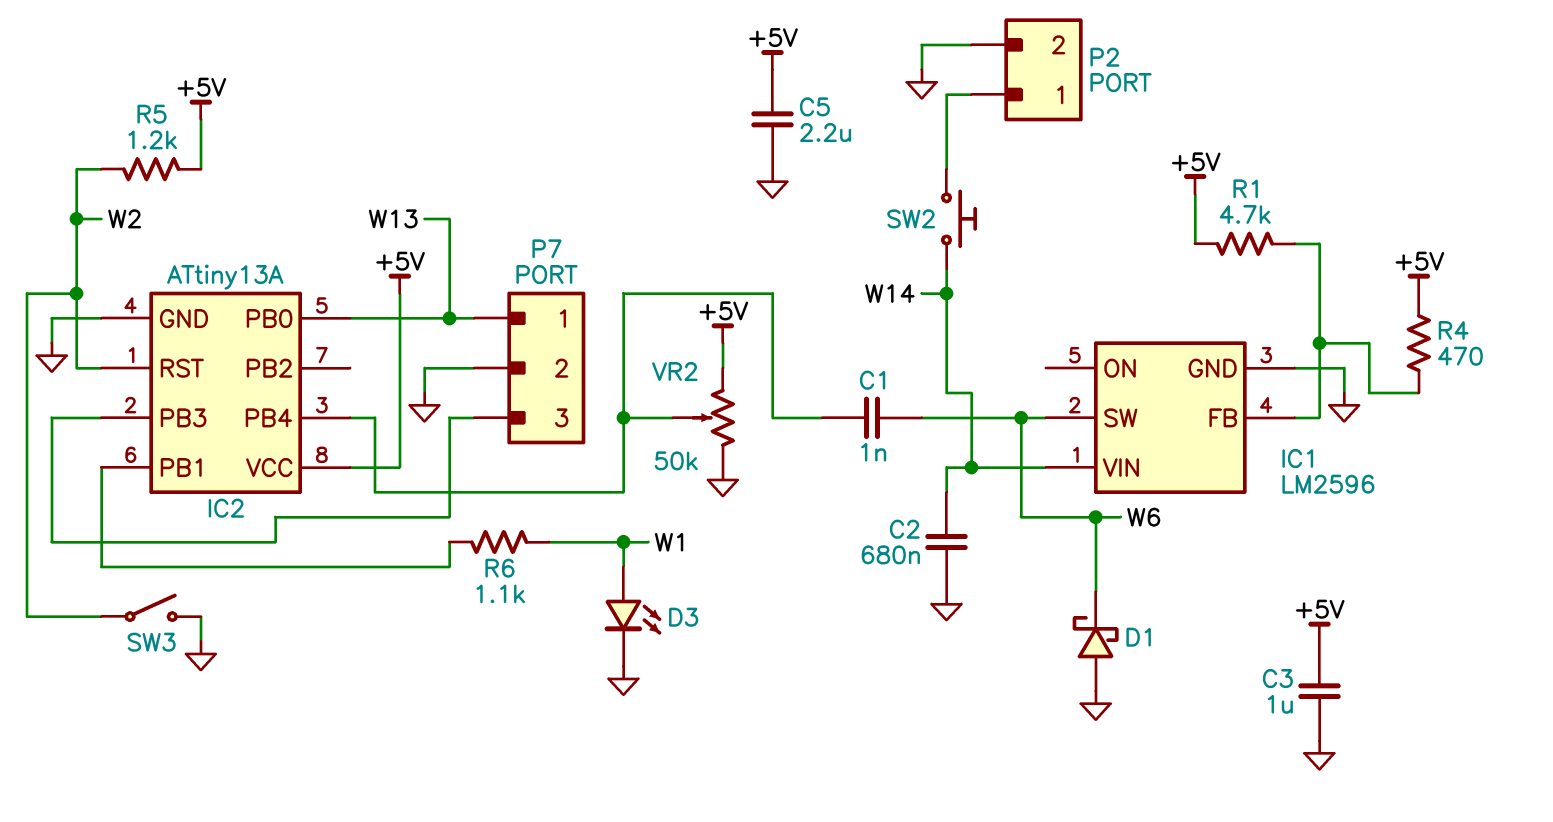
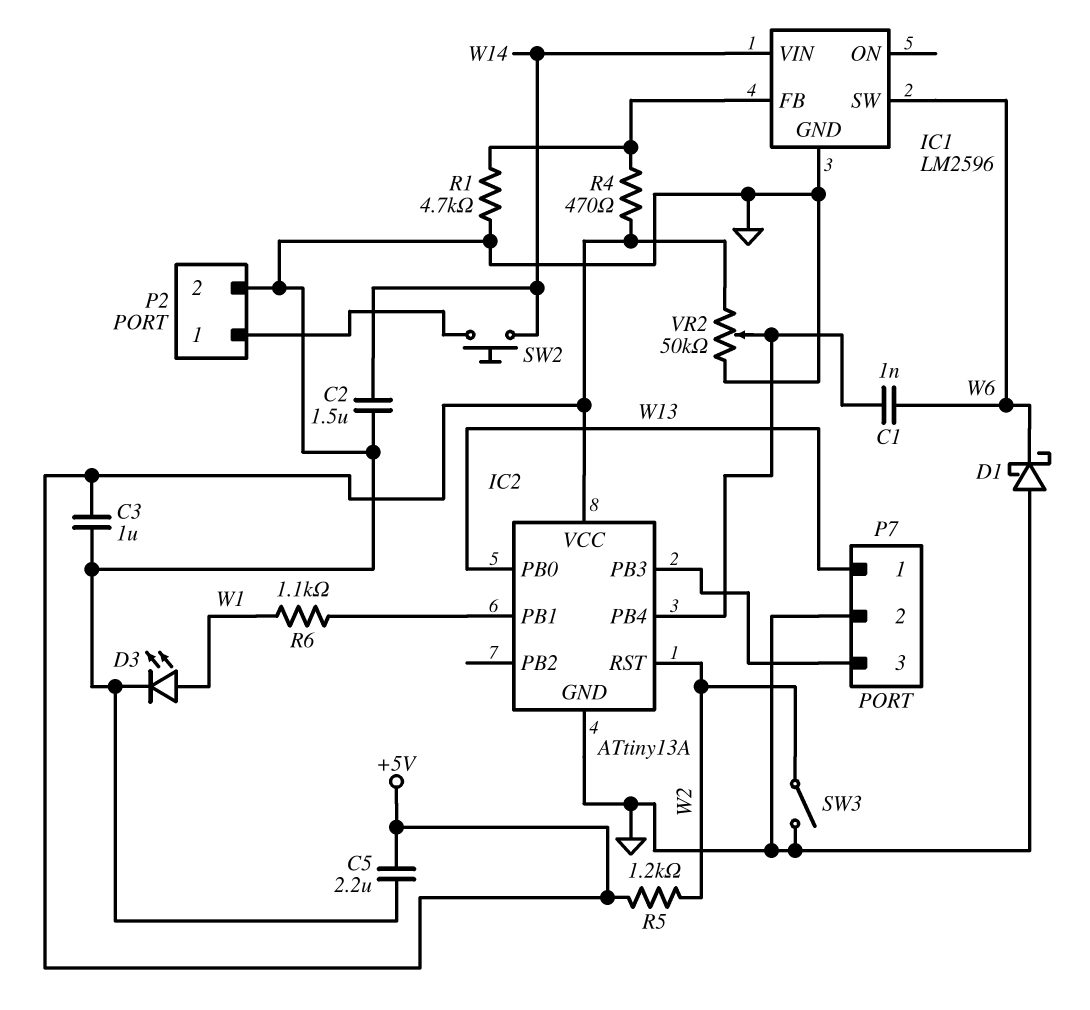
C2: 680nF (GND, W14) -> 1.5uF (GND, W14)
R1: 4.7k (+5V, IC1/FB) -> 4.7k (GND, IC1/FB)

